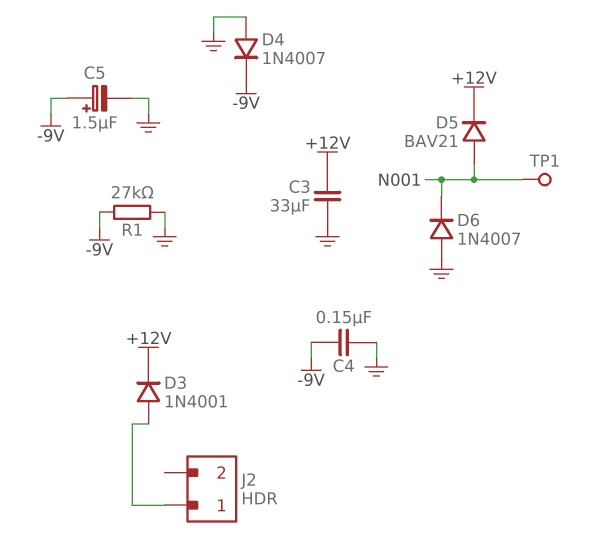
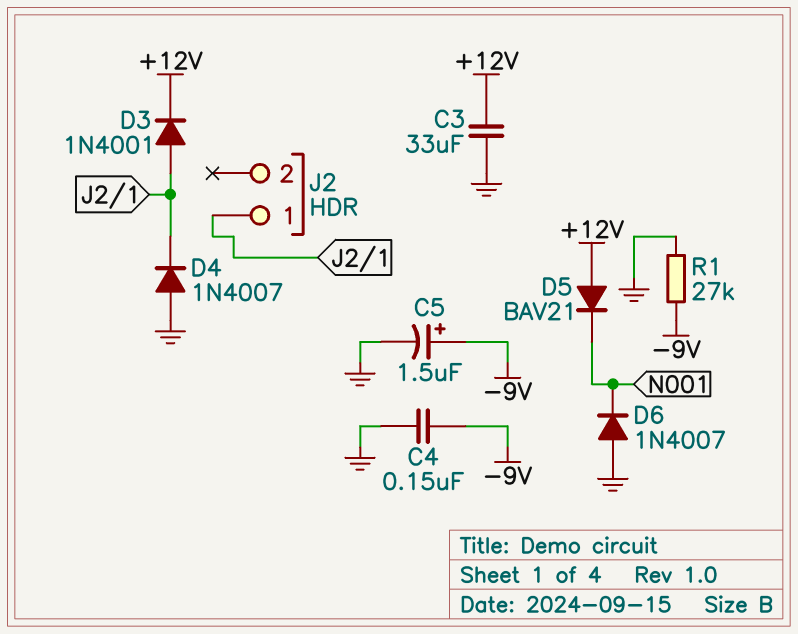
D4: diode 1N4007 (A GND, K -9V) -> diode 1N4007 (A GND, K J2/1)
D5: diode BAV21 (A N001, K +12V) -> diode BAV21 (A +12V, K N001)
TP1: test point (N001) -> none

